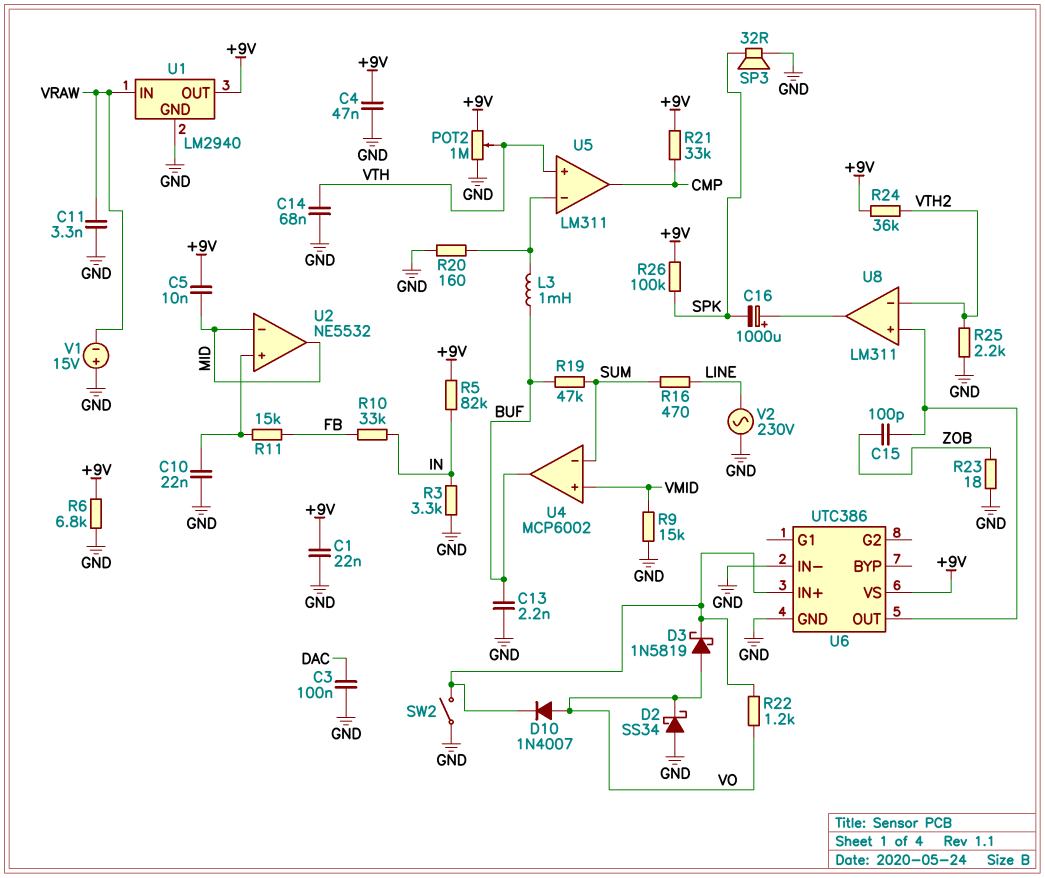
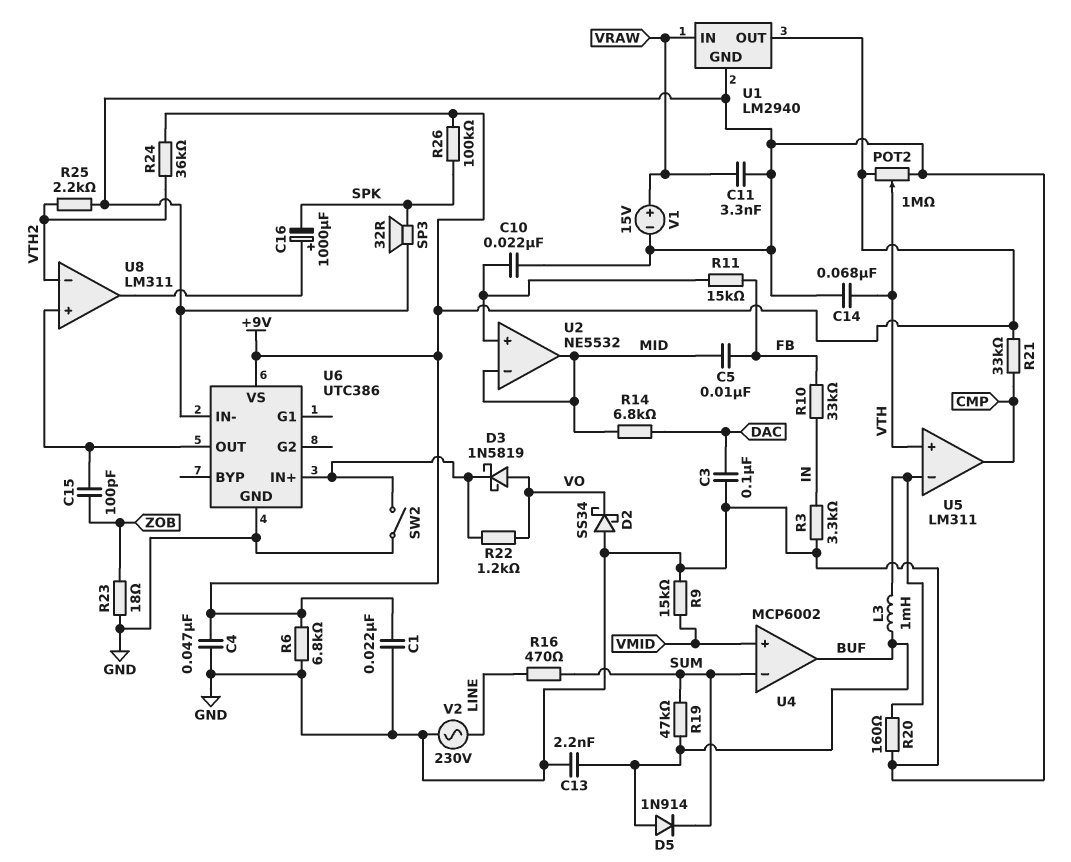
C5: 10nF (+9V, MID) -> 10nF (FB, MID)
D5: none -> diode 1N914 (A BUF, K SUM)
D10: diode 1N4007 (A VO, K U6/IN+) -> none
R5: 82k (+9V, IN) -> none
R14: none -> 6.8k (DAC, MID)
V1: 15V (plus GND, minus VRAW) -> 15V (plus VRAW, minus GND)

